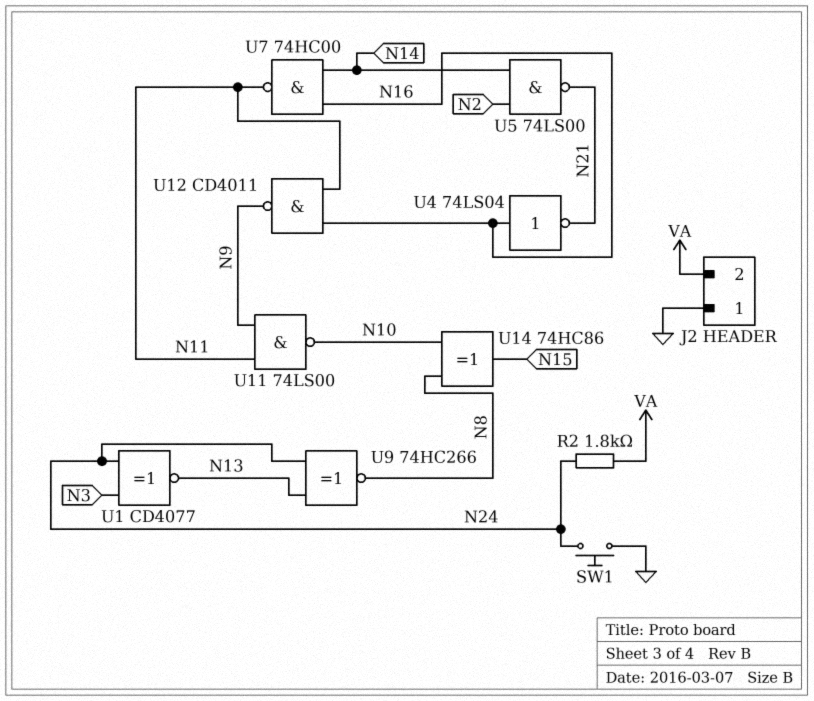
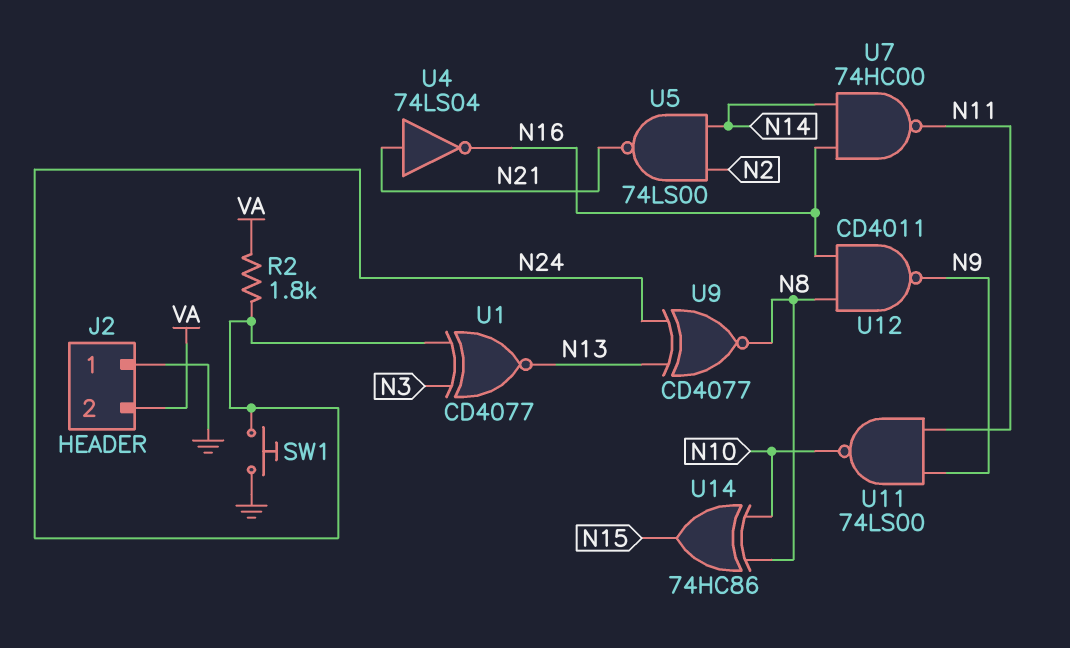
U4: NOT 74LS04 (in N16, out N21) -> NOT 74LS04 (in N21, out N16)
U9: XNOR 74HC266 (in N13, in N24, out N8) -> XNOR CD4077 (in N13, in N24, out N8)
U12: NAND CD4011 (in N11, in N16, out N9) -> NAND CD4011 (in N8, in N16, out N9)

